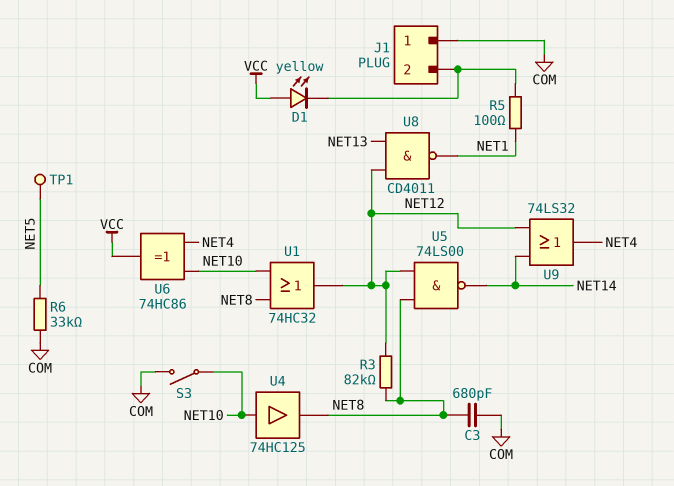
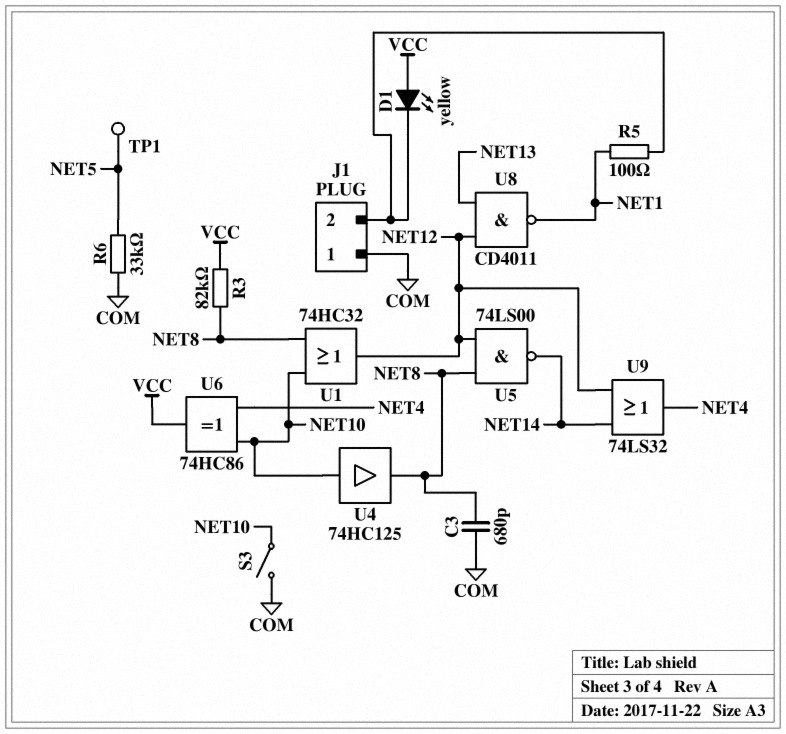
R3: 82k (NET8, NET12) -> 82k (NET8, VCC)

